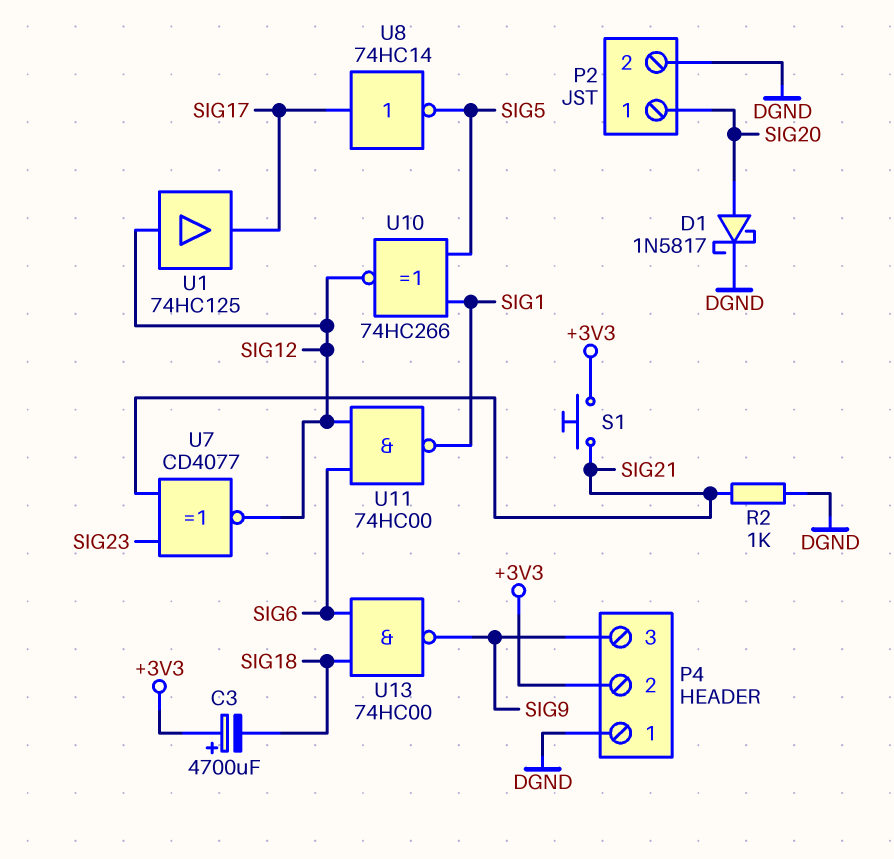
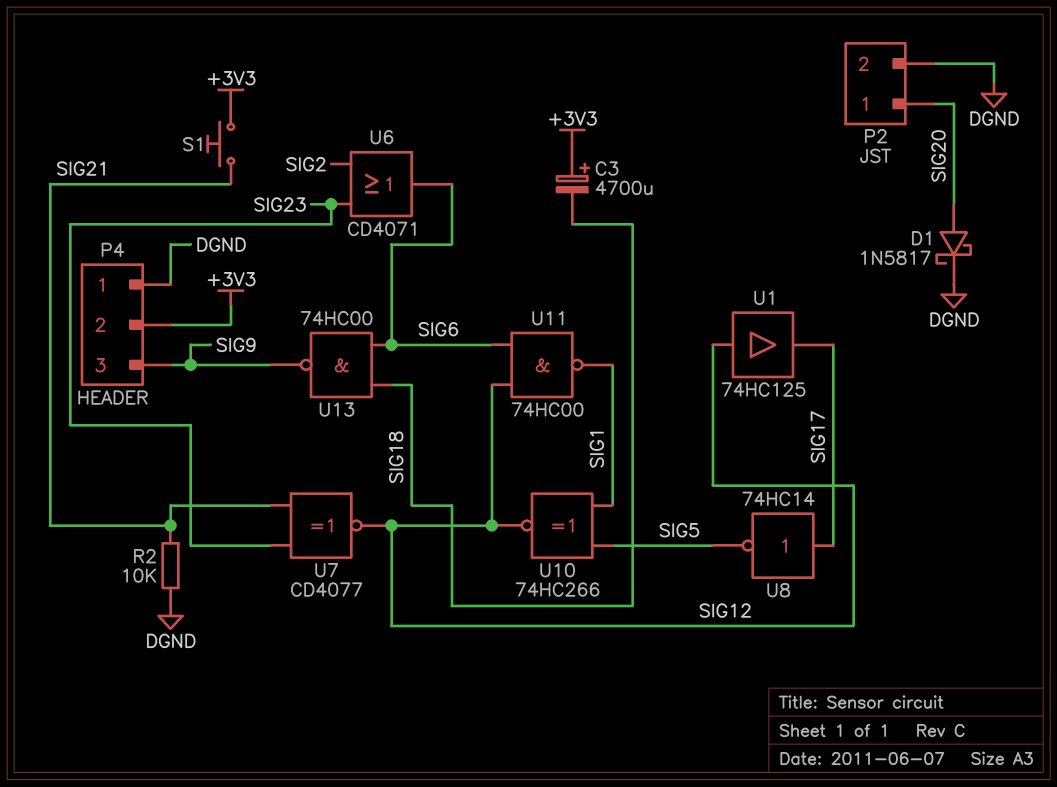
R2: 1k (DGND, SIG21) -> 10k (DGND, SIG21)
U6: none -> OR CD4071 (in SIG2, in SIG23, out SIG6)

